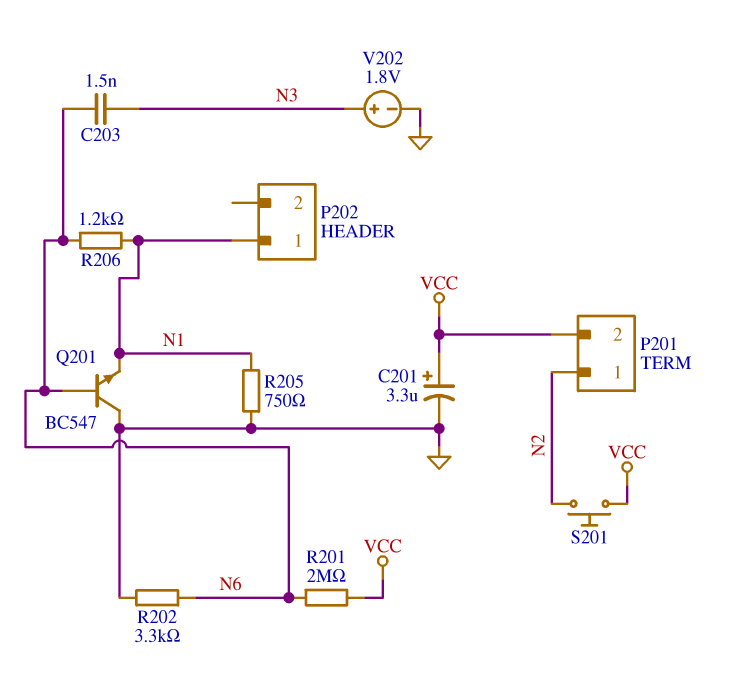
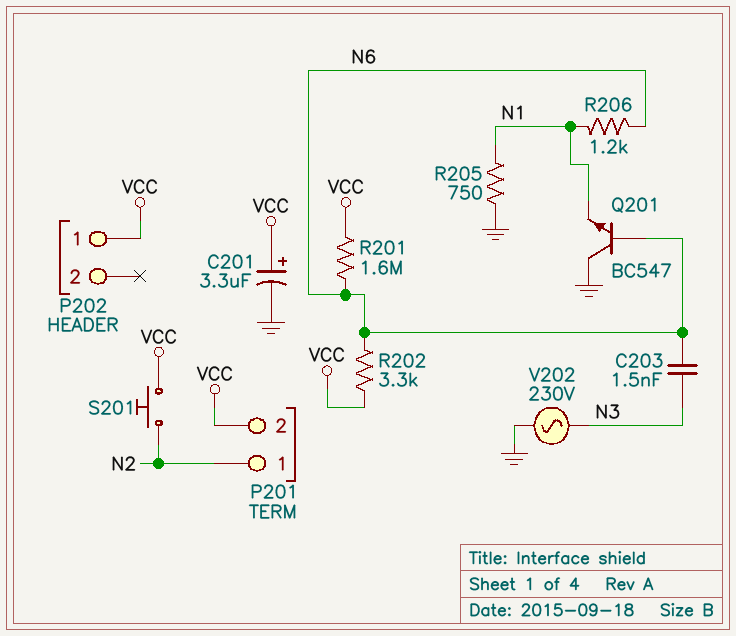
P202 pin 1: N1 -> VCC
R201: 2M (N6, VCC) -> 1.6M (N6, VCC)
R202: 3.3k (GND, N6) -> 3.3k (N6, VCC)
V202: 1.8V (plus N3, minus GND) -> AC 230V (GND, N3)

